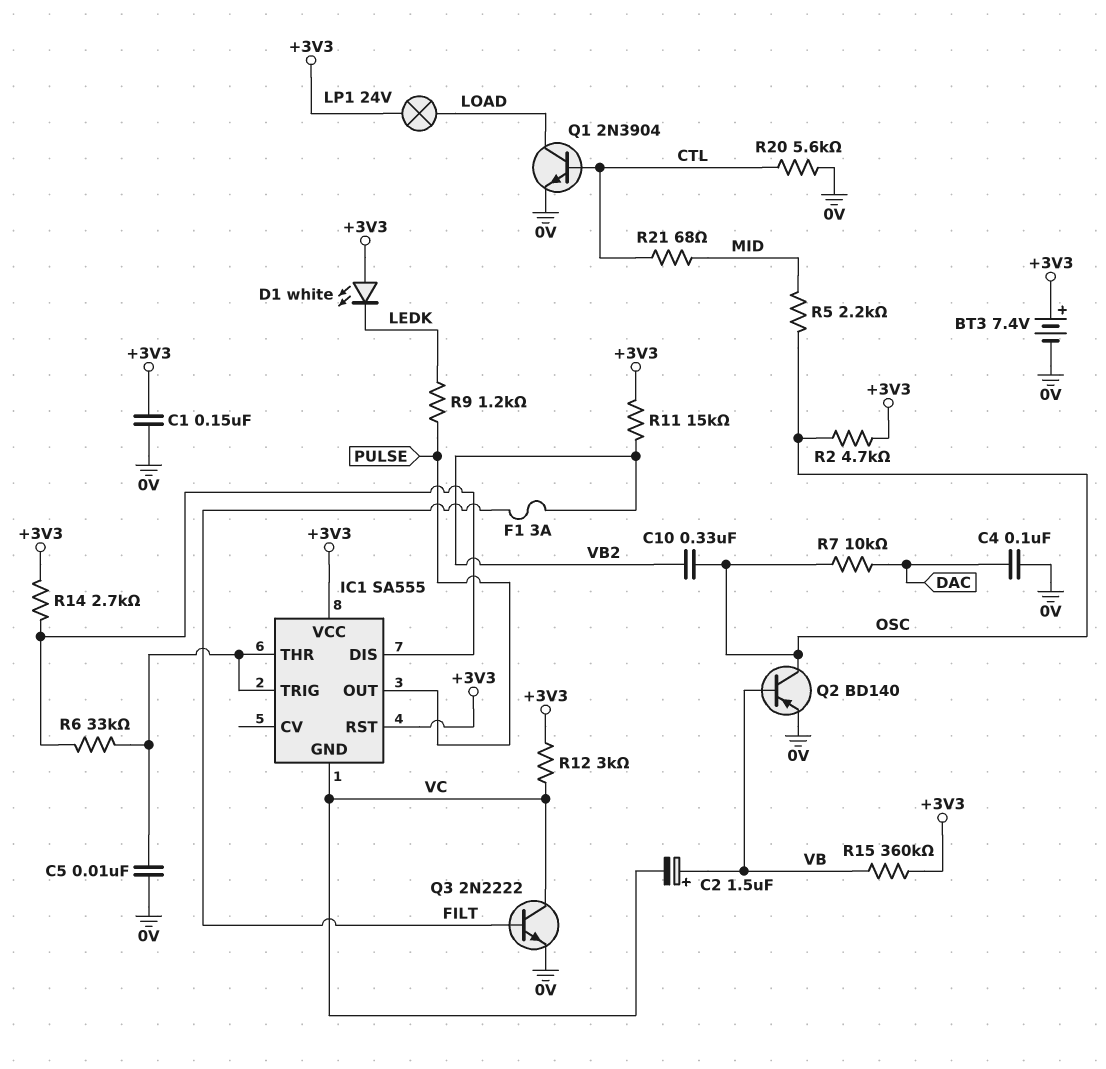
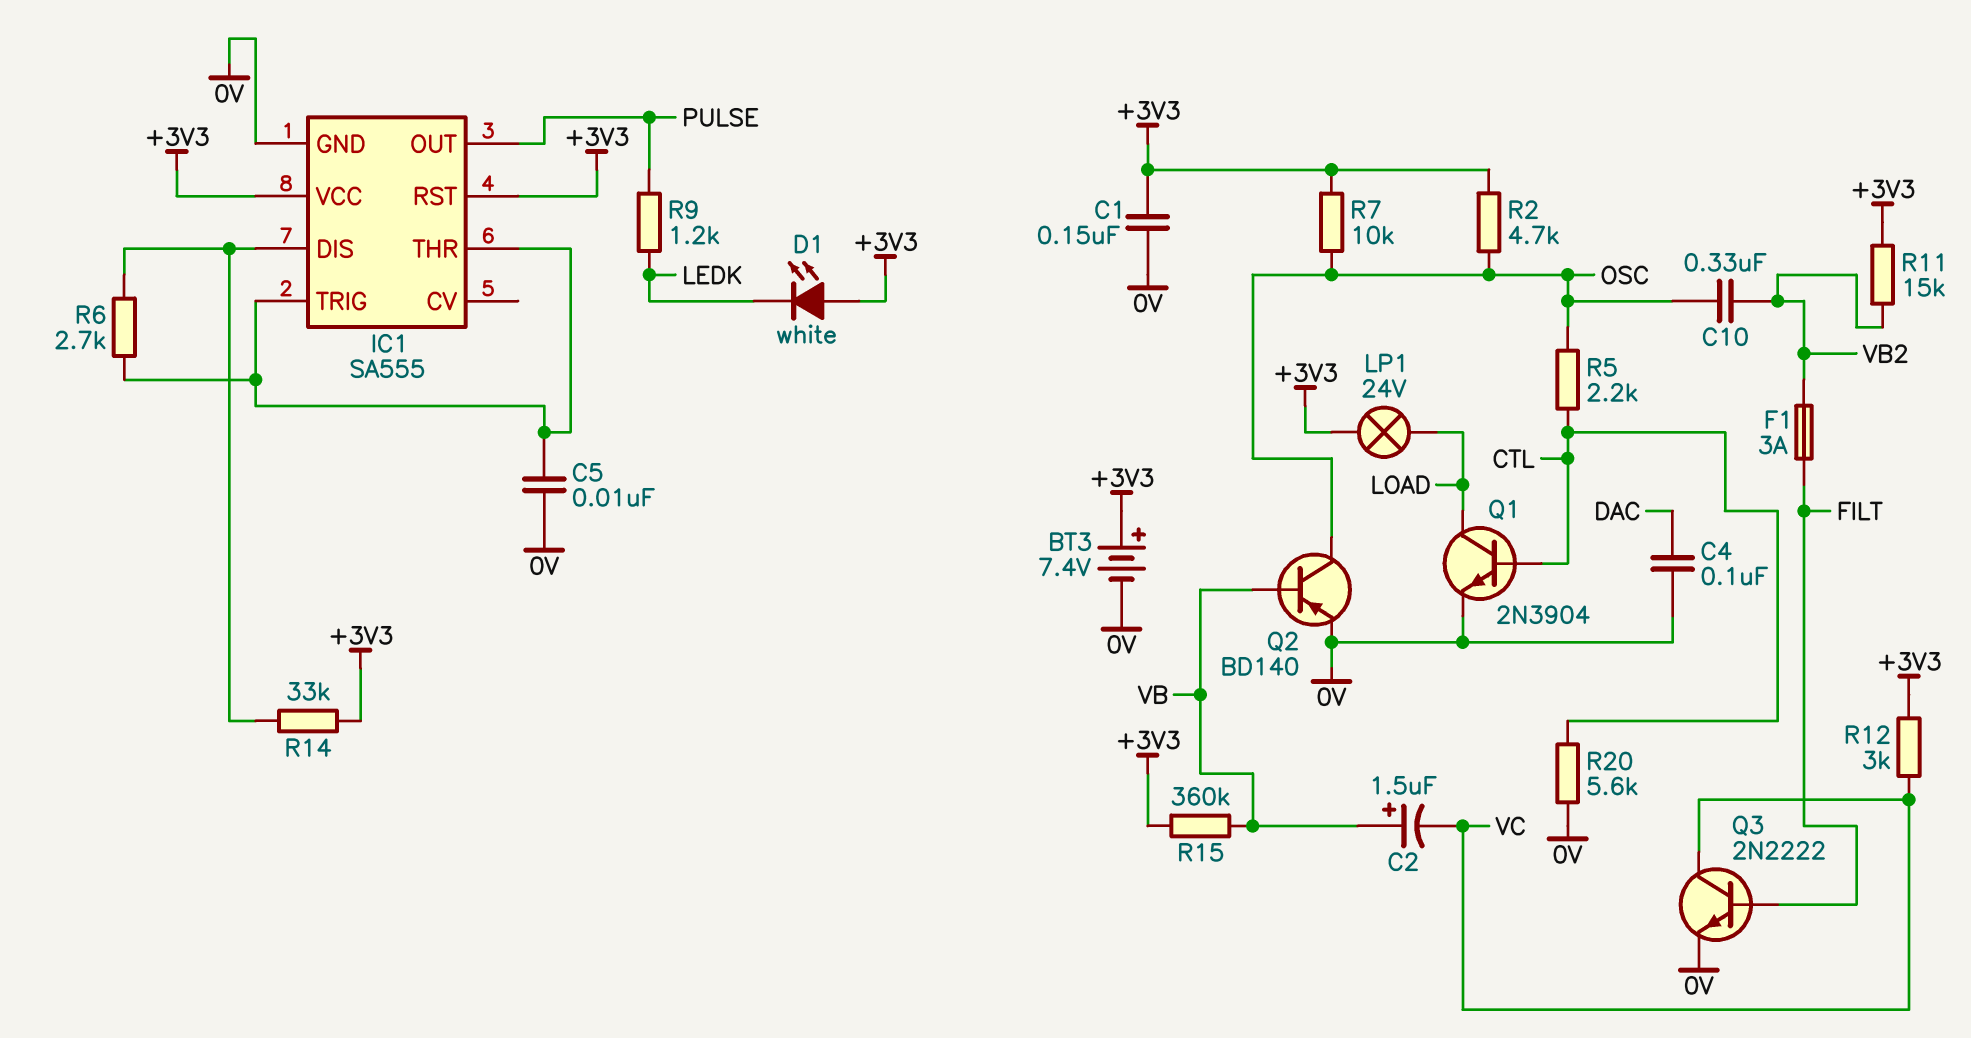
IC1 pin GND: VC -> 0V
R5: 2.2k (MID, OSC) -> 2.2k (CTL, OSC)
R6: 33k (IC1/DIS, IC1/THR) -> 2.7k (IC1/DIS, IC1/THR)
R7: 10k (DAC, OSC) -> 10k (+3V3, OSC)
R14: 2.7k (+3V3, IC1/DIS) -> 33k (+3V3, IC1/DIS)
R21: 68 (CTL, MID) -> none

